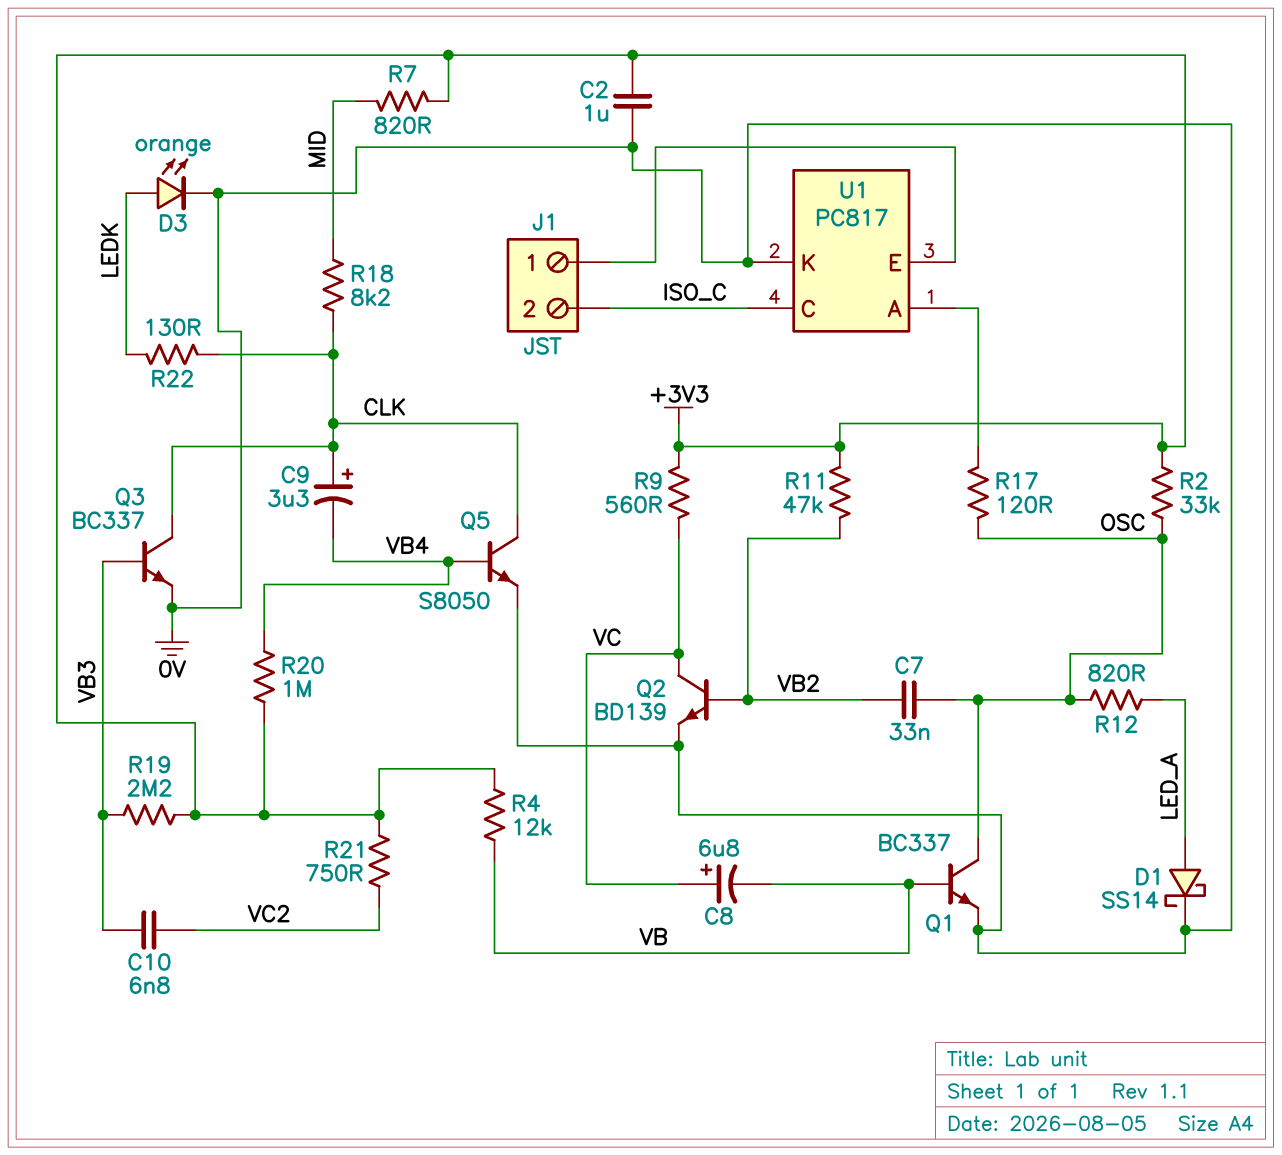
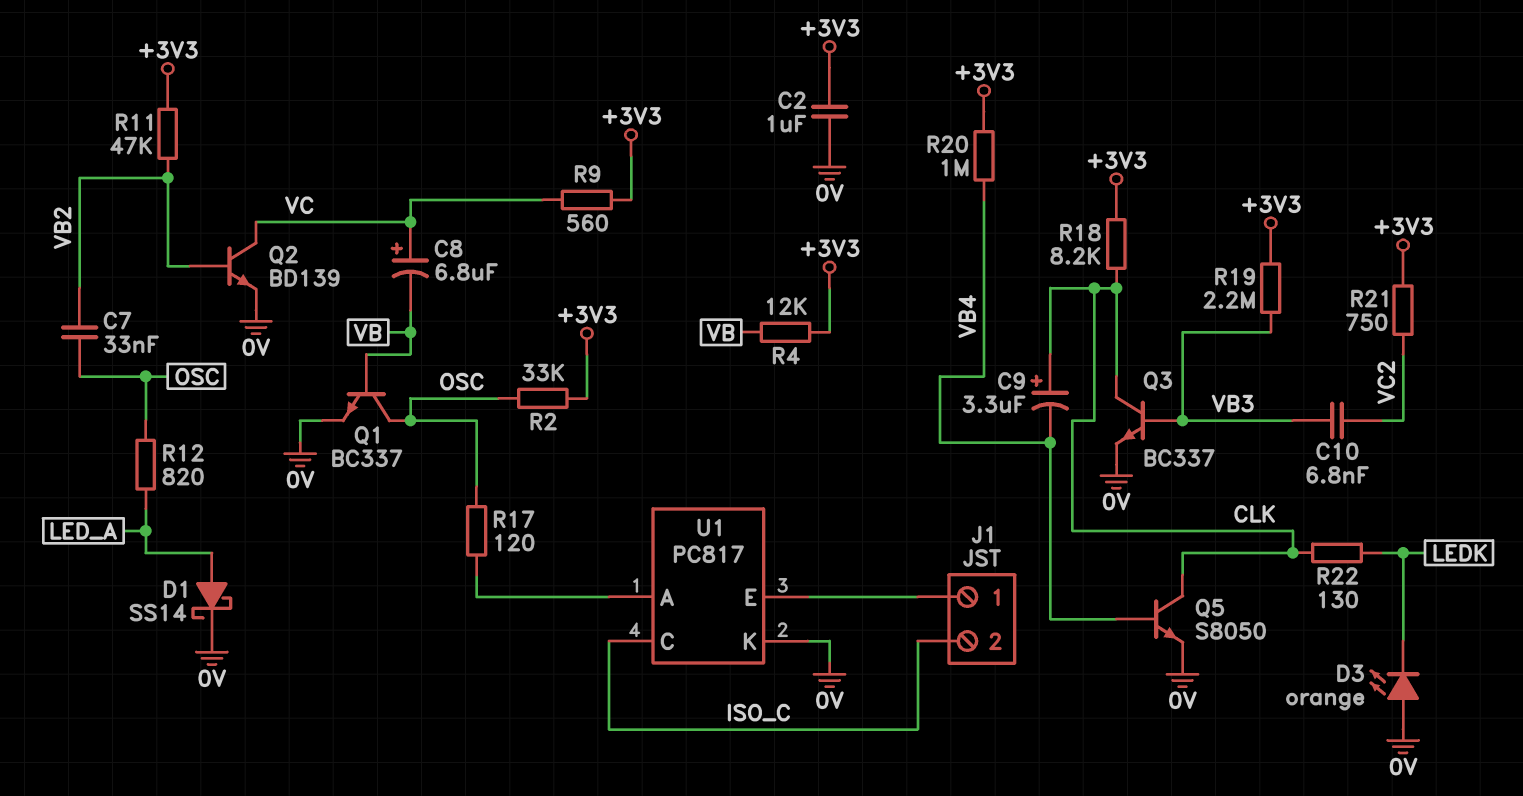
D3: LED orange (A LEDK, K 0V) -> LED orange (A 0V, K LEDK)
R7: 820 (+3V3, MID) -> none
R18: 8.2k (CLK, MID) -> 8.2k (+3V3, CLK)

